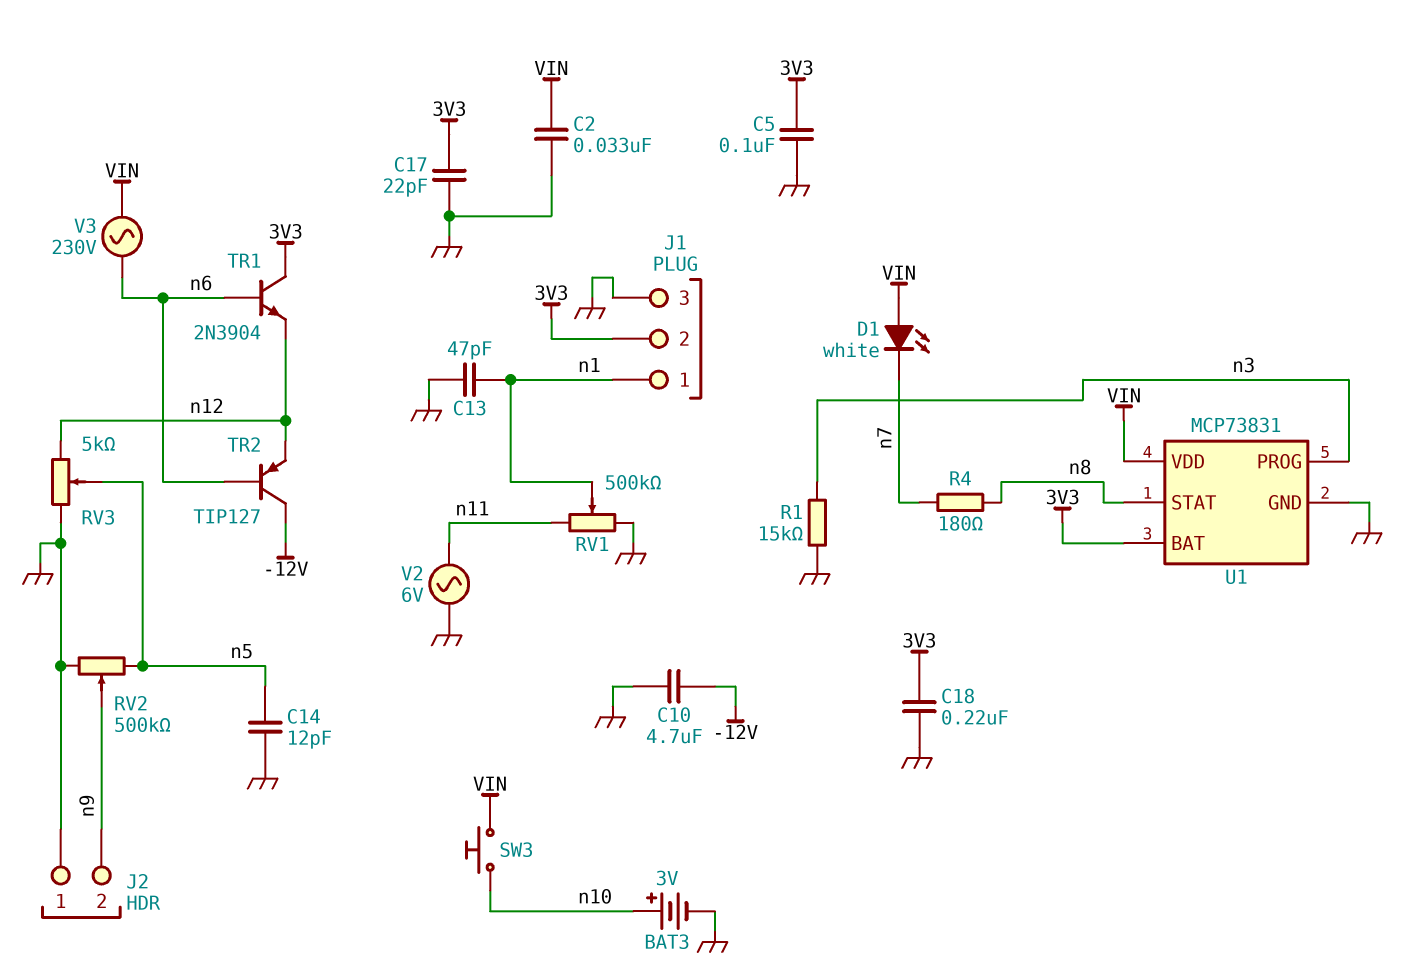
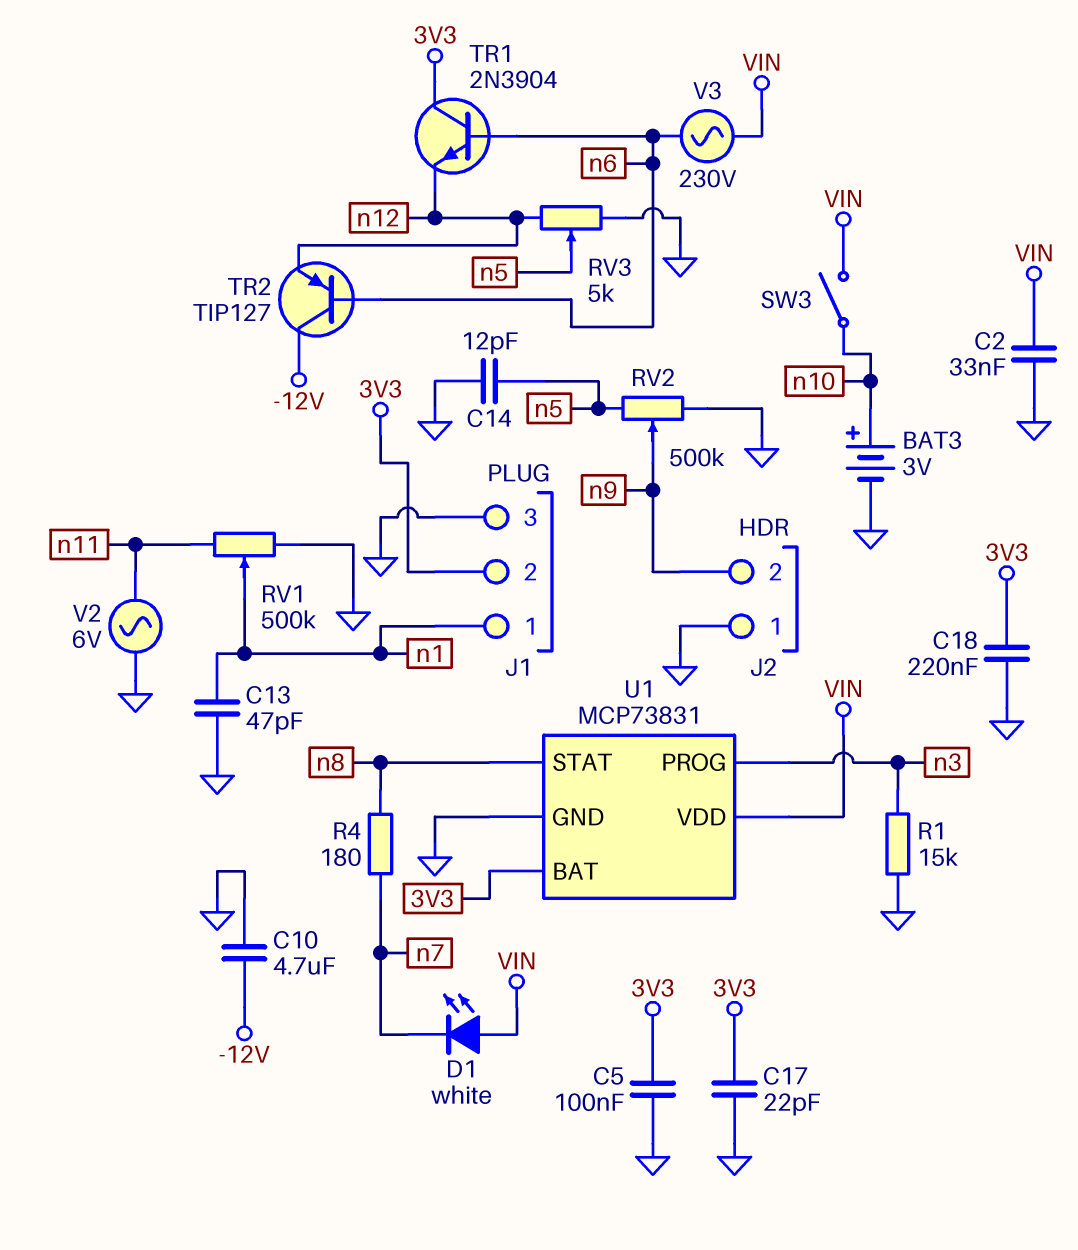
SW3: button (VIN, n10) -> switch (VIN, n10)

